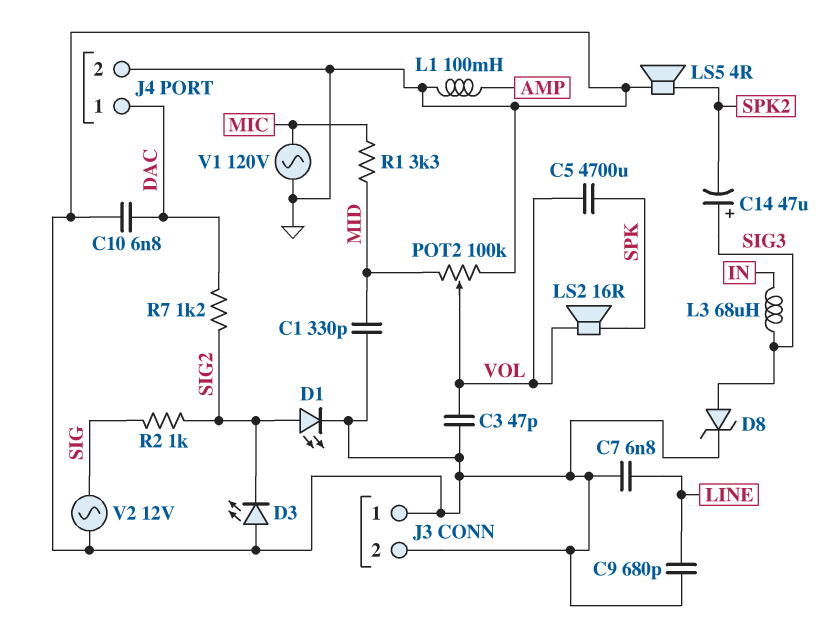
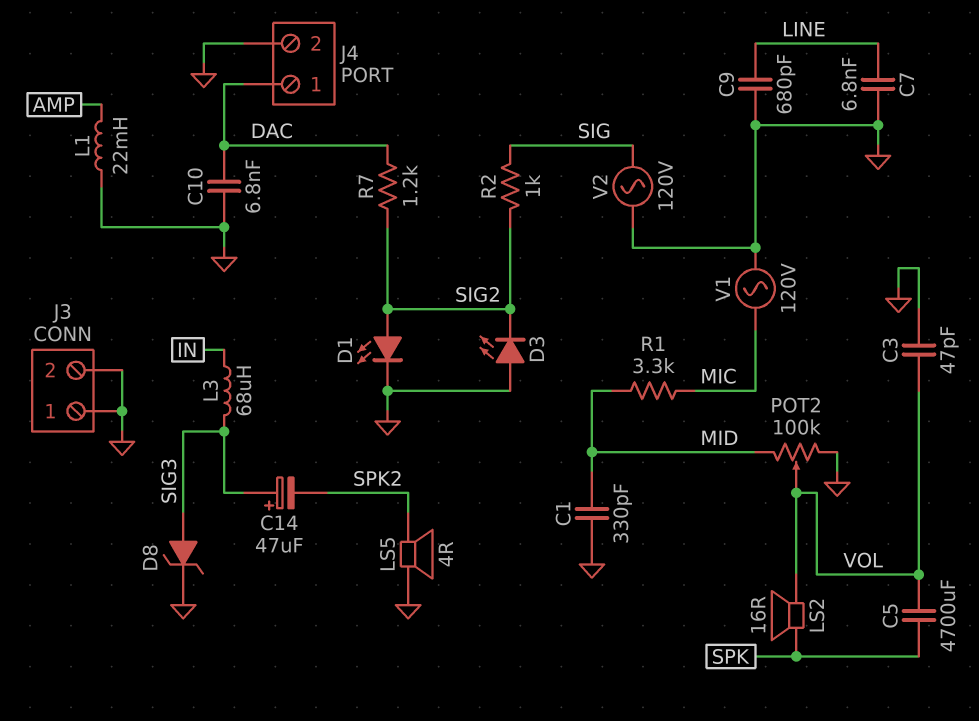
L1: 100mH (AMP, GND) -> 22mH (AMP, GND)
V2: AC 12V (GND, SIG) -> AC 120V (GND, SIG)

